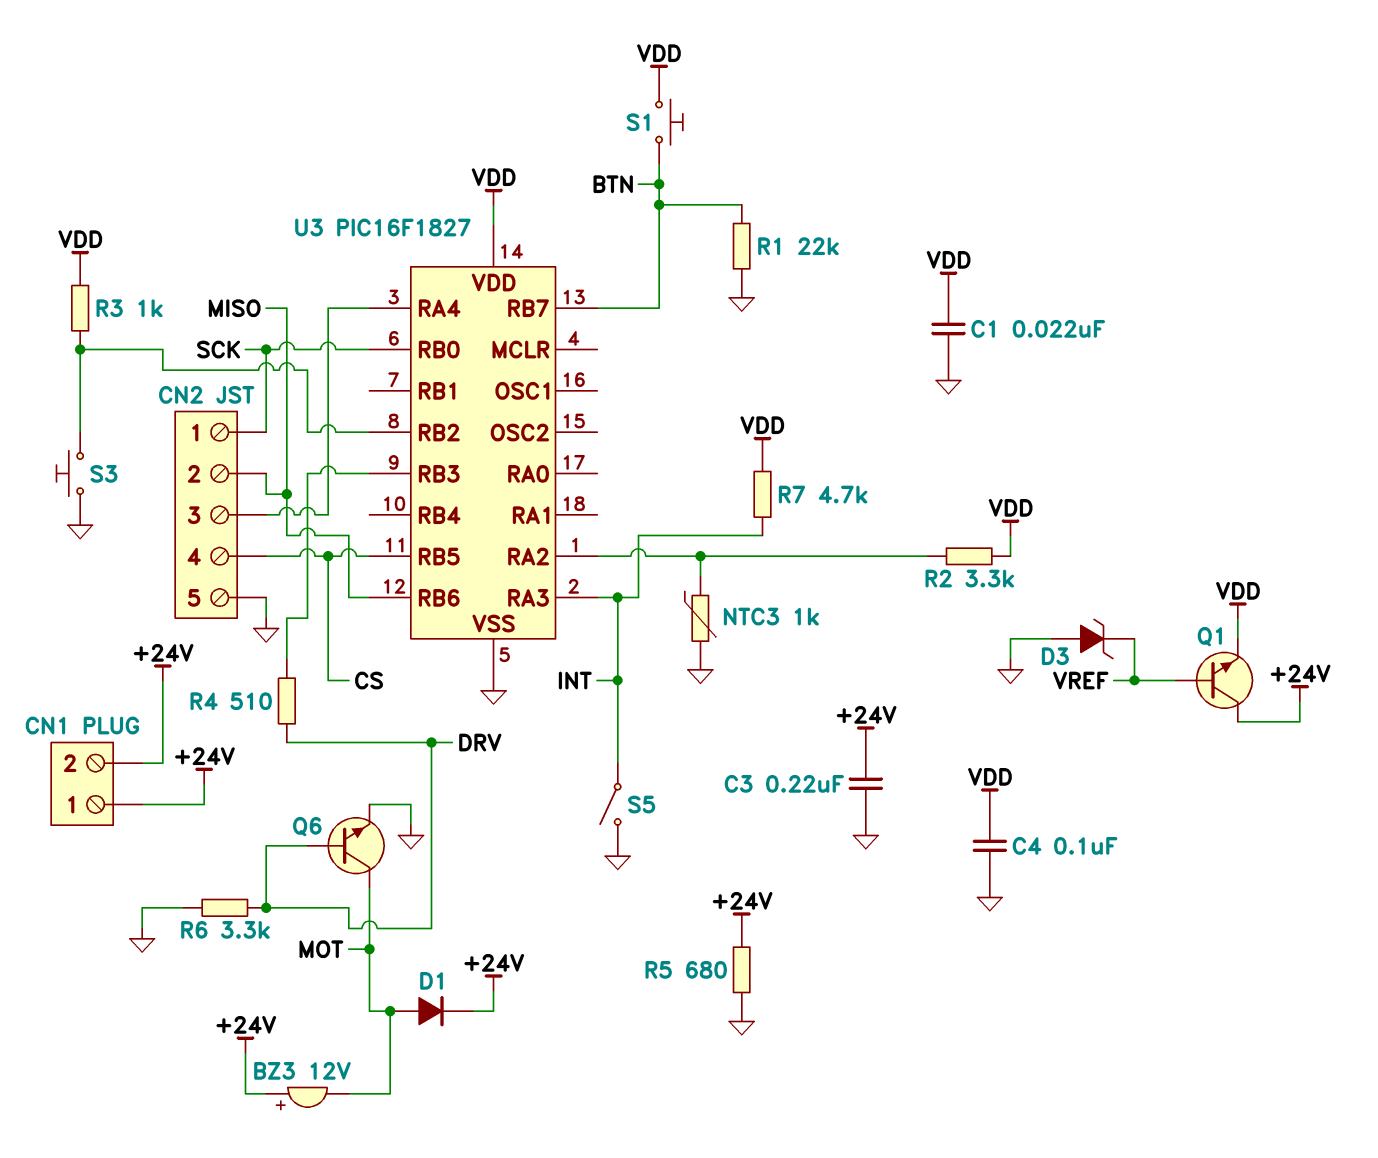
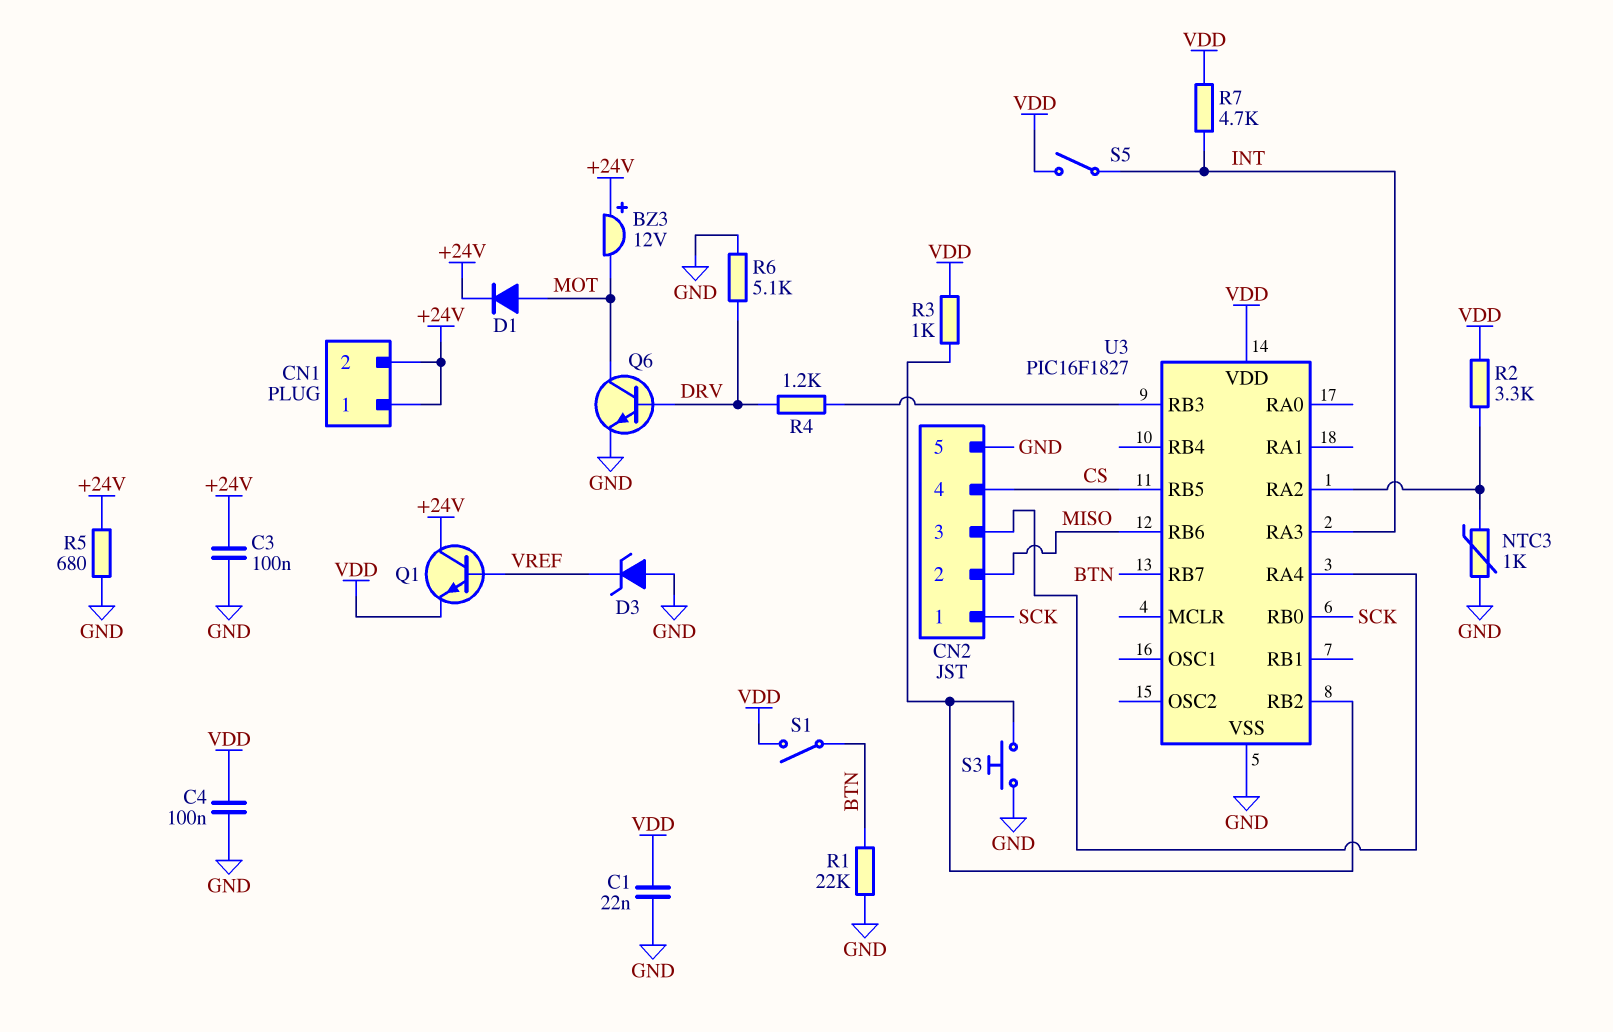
C3: 220nF (+24V, GND) -> 100nF (+24V, GND)
R4: 510 (DRV, U3/RB3) -> 1.2k (DRV, U3/RB3)
R6: 3.3k (DRV, GND) -> 5.1k (DRV, GND)
S1: button (BTN, VDD) -> switch (BTN, VDD)
S5: switch (GND, INT) -> switch (INT, VDD)

